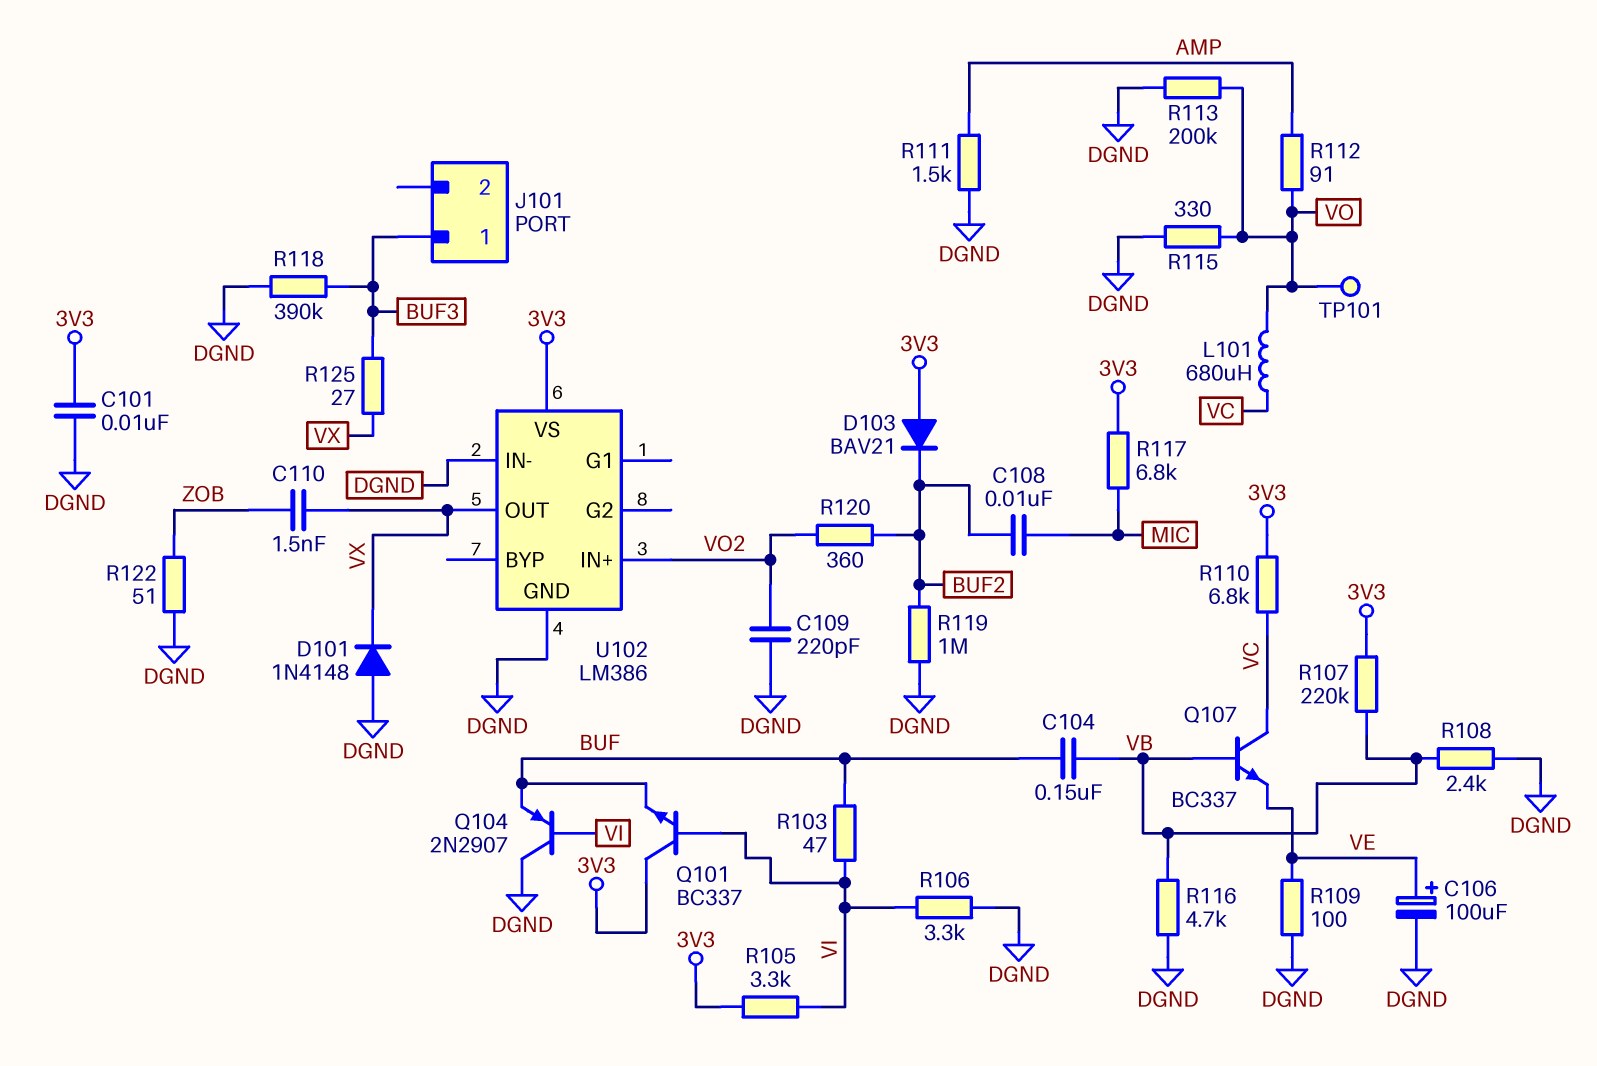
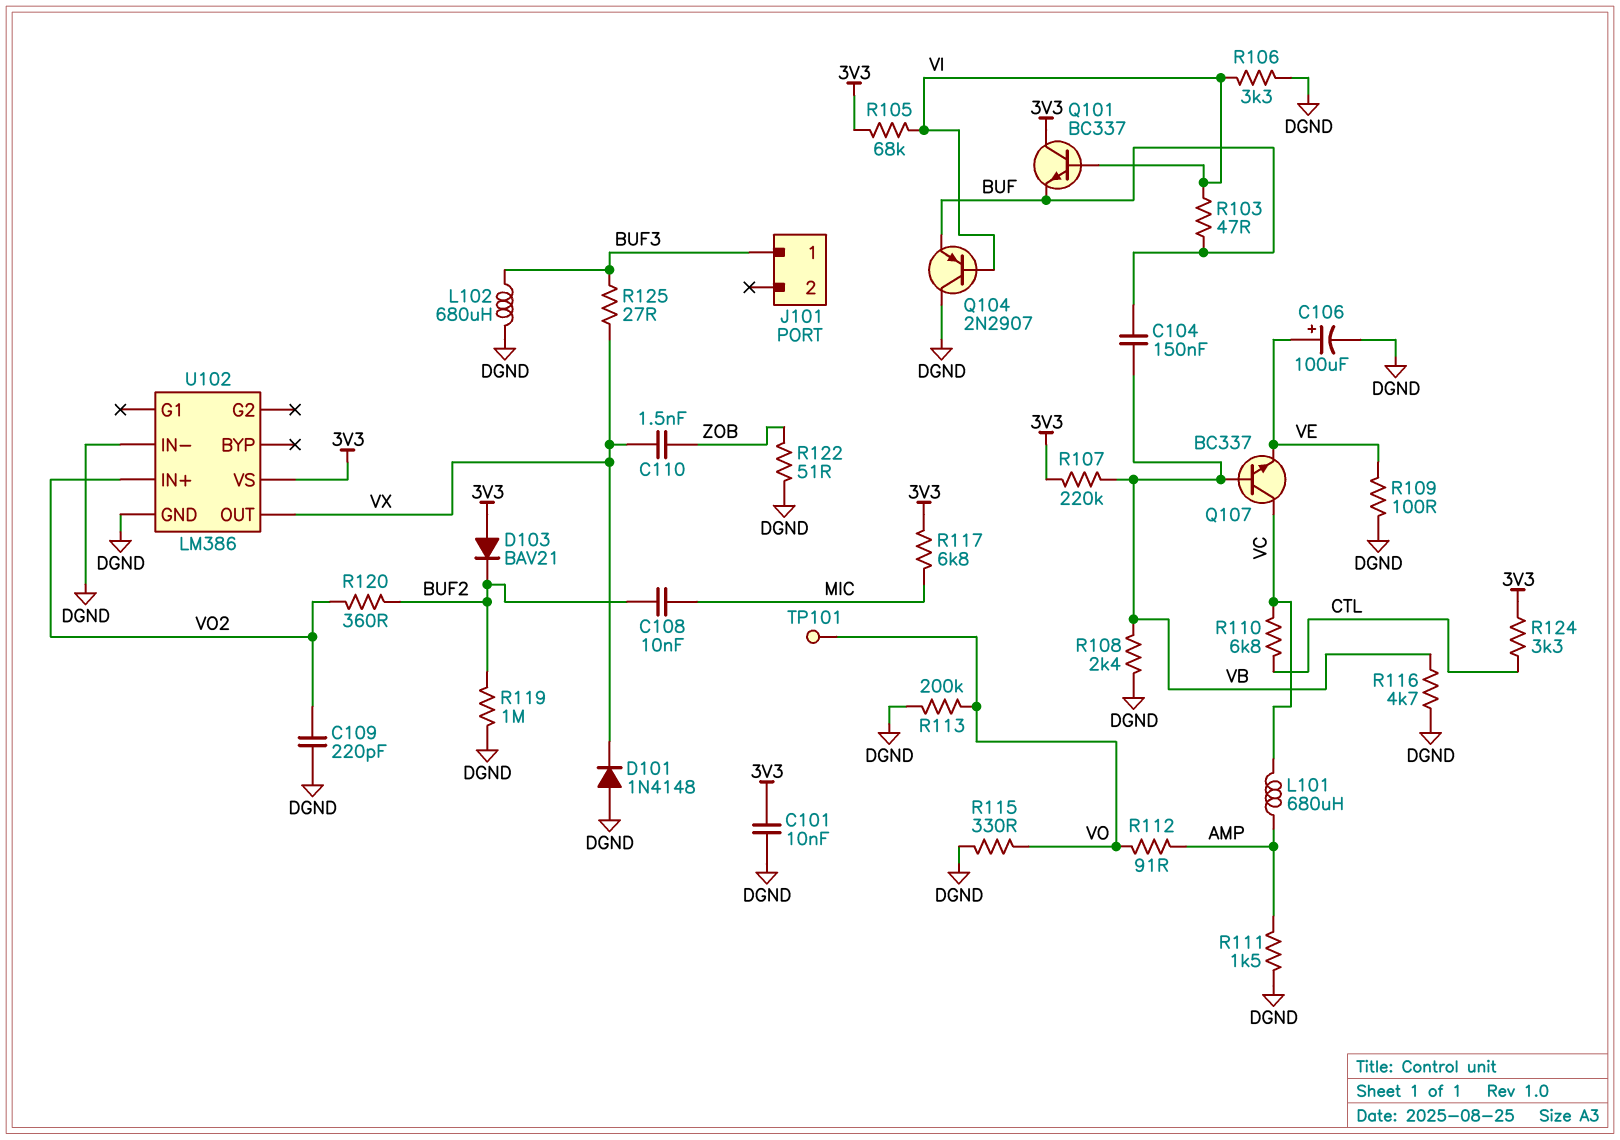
L101: 680uH (VC, VO) -> 680uH (AMP, VC)
L102: none -> 680uH (BUF3, DGND)
R105: 3.3k (3V3, VI) -> 68k (3V3, VI)
R110: 6.8k (3V3, VC) -> 6.8k (CTL, VC)
R118: 390k (BUF3, DGND) -> none
R124: none -> 3.3k (3V3, CTL)

